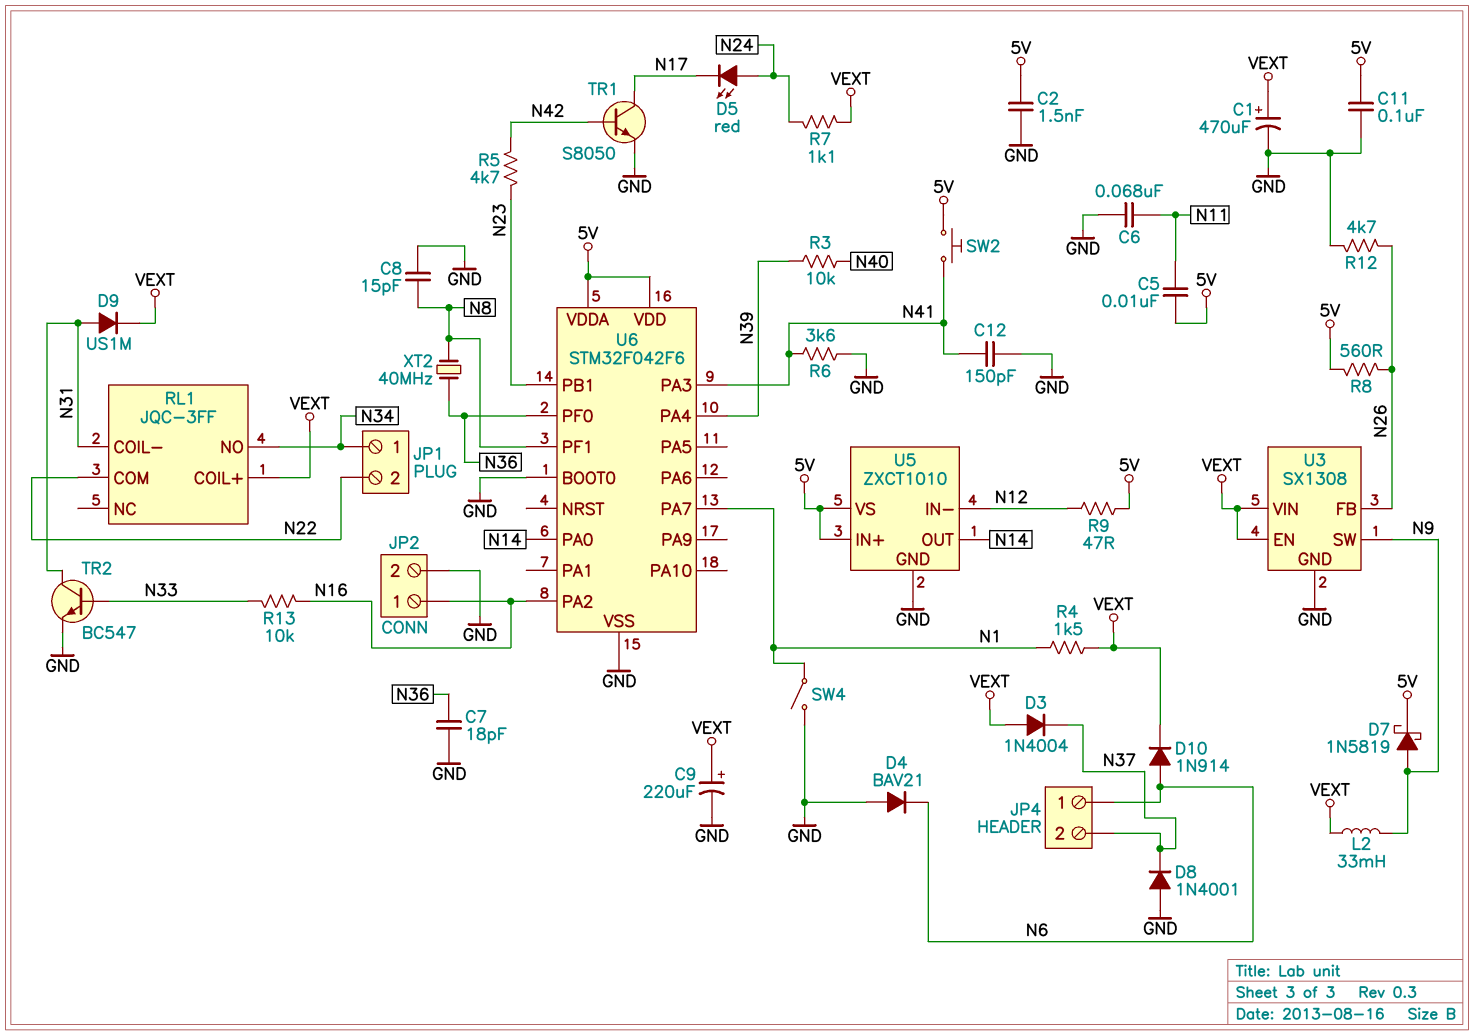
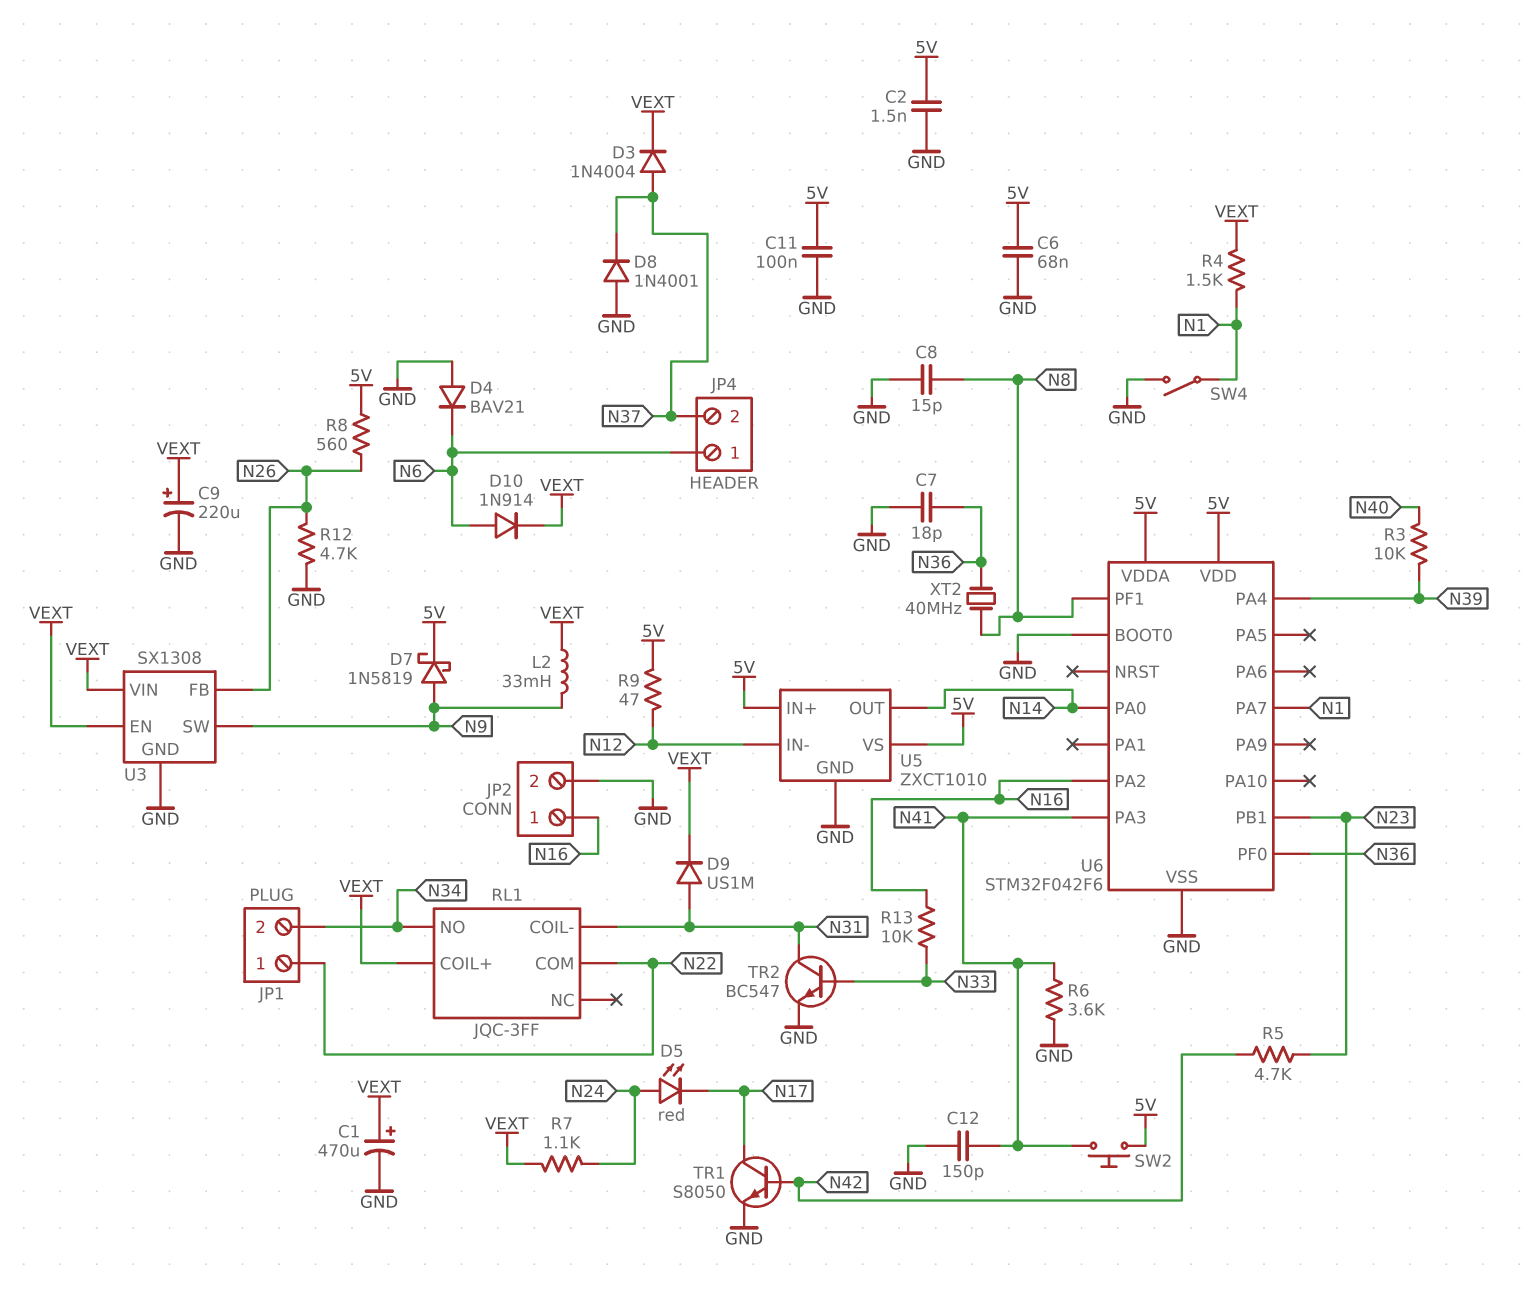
C5: 10nF (5V, N11) -> none
C6: 68nF (GND, N11) -> 68nF (5V, GND)
D3: diode 1N4004 (A VEXT, K N37) -> diode 1N4004 (A N37, K VEXT)
JP1 pin 1: N34 -> N22
JP1 pin 2: N22 -> N34

